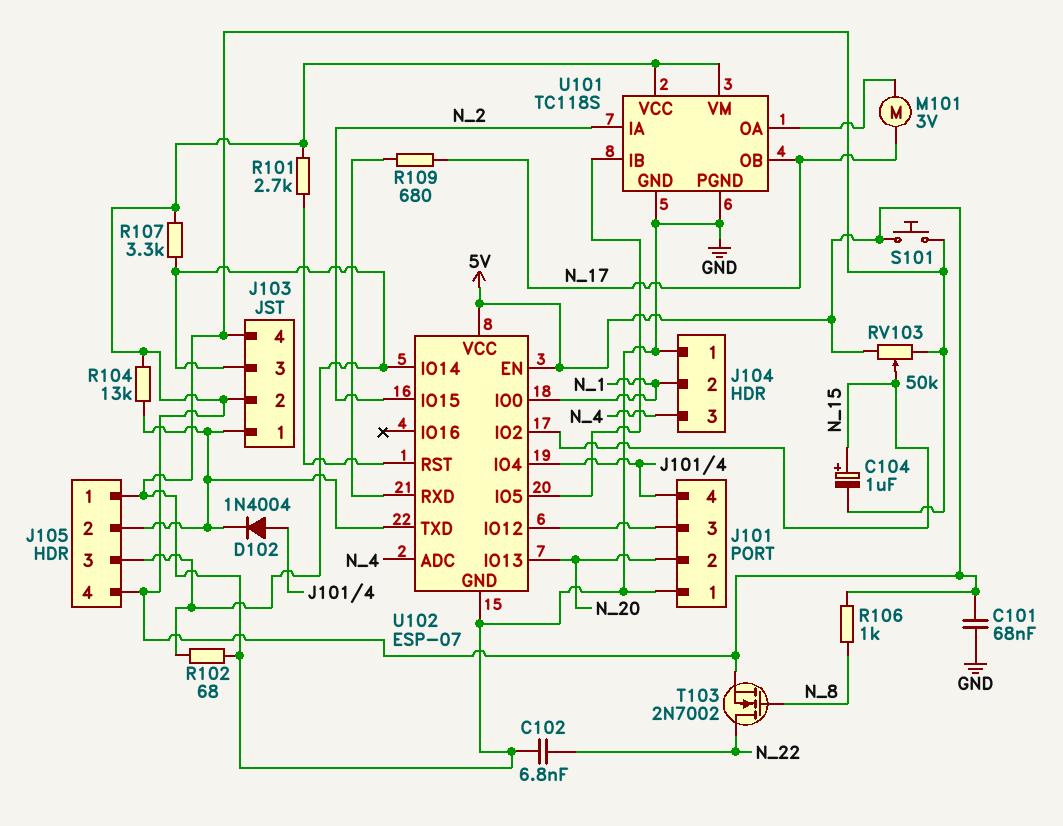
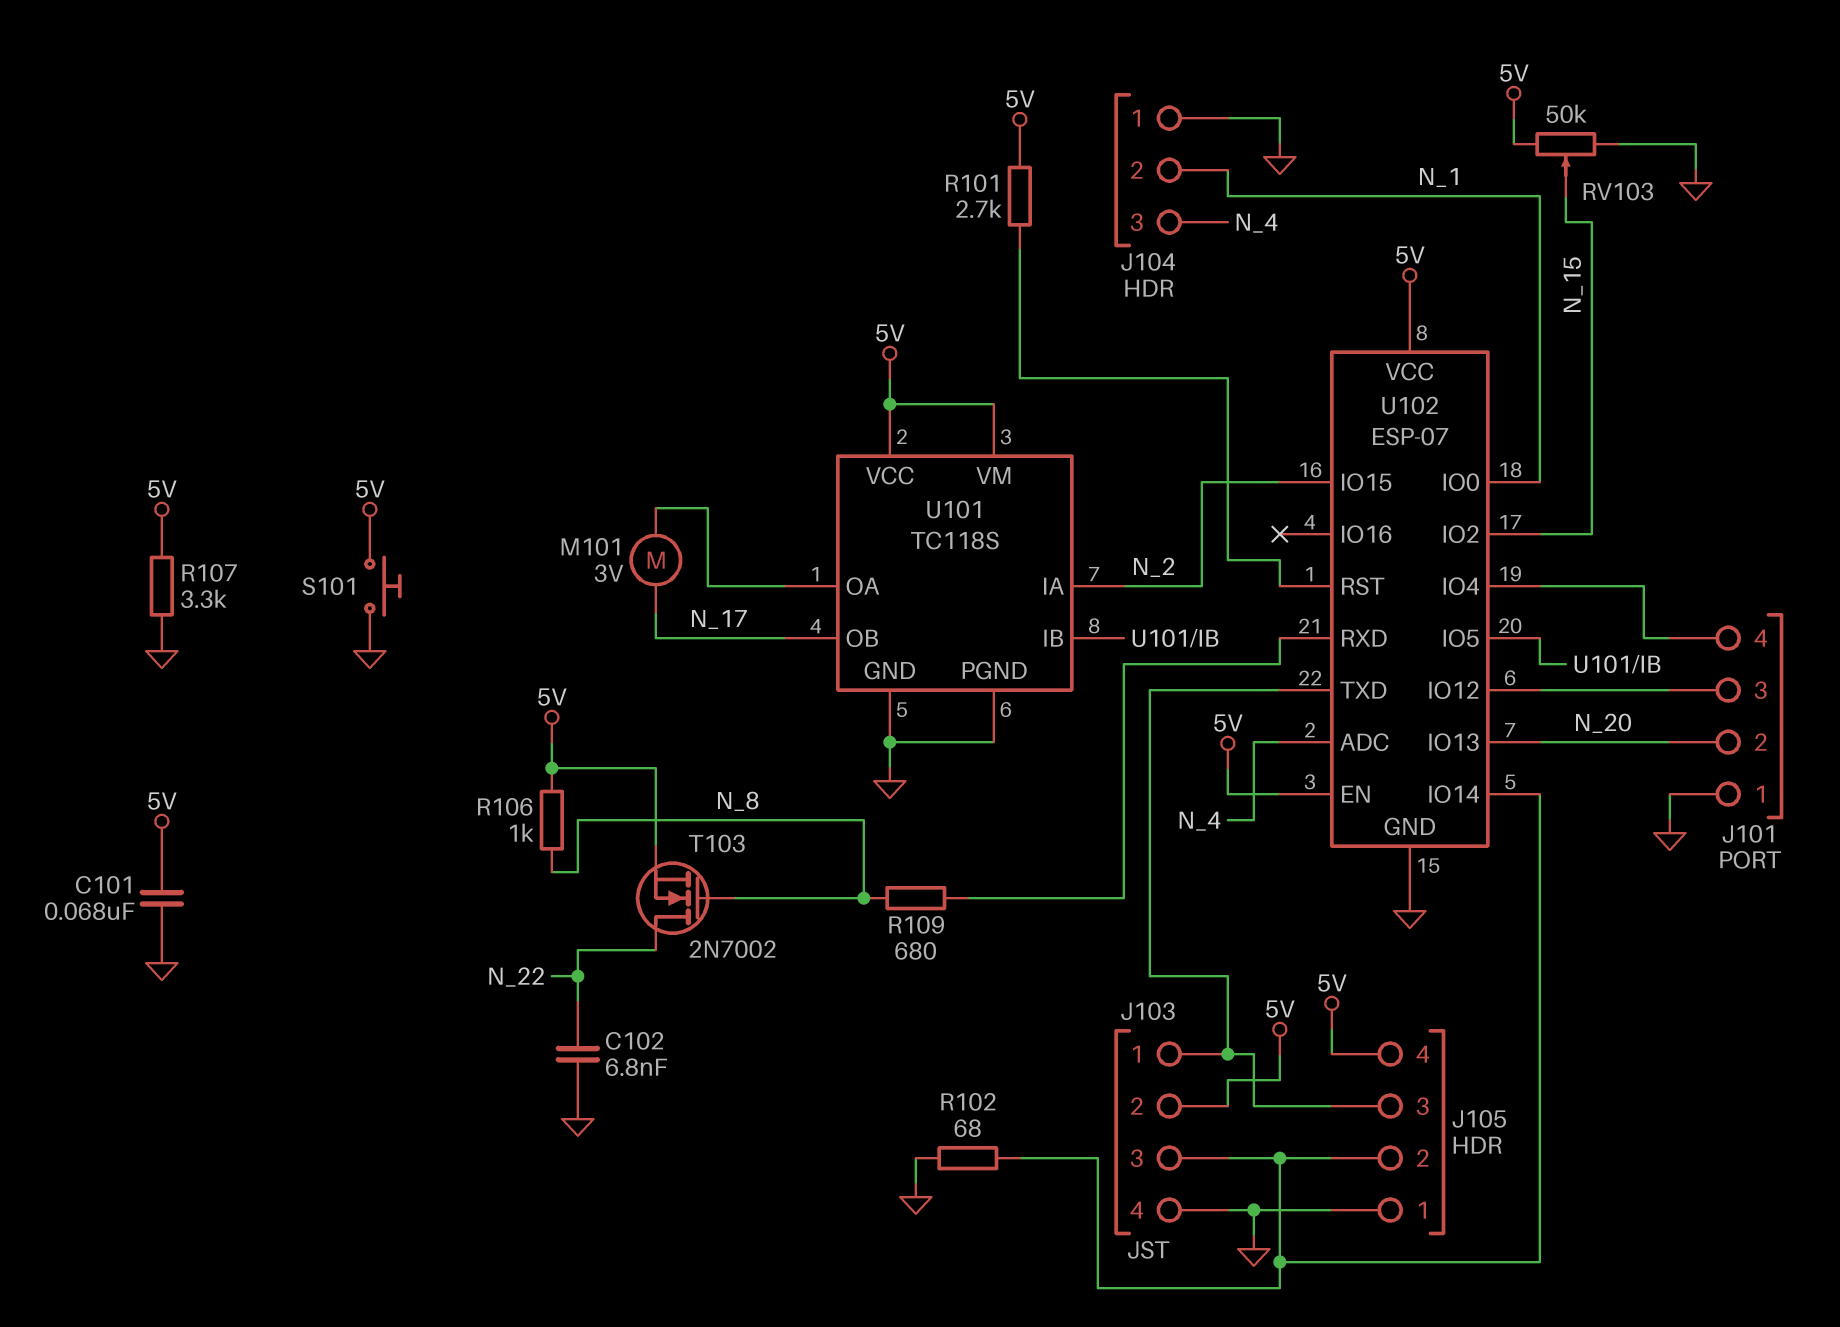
C104: 1uF (plus N_15, minus GND) -> none
D102: diode 1N4004 (A J101/4, K J103/1) -> none
J105 pin 2: J103/1 -> J103/3
J105 pin 3: J103/3 -> J103/1
R104: 13k (5V, J103/1) -> none
R107: 3.3k (5V, J103/3) -> 3.3k (5V, GND)
R109: 680 (N_17, U102/RXD) -> 680 (N_8, U102/RXD)

